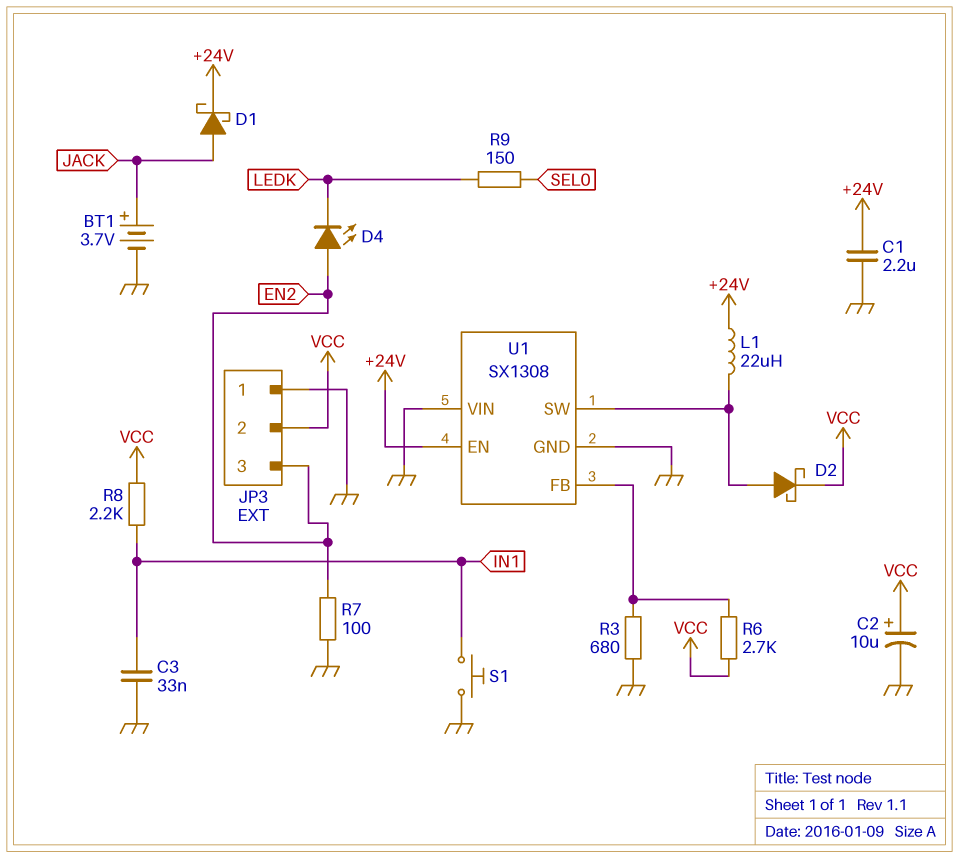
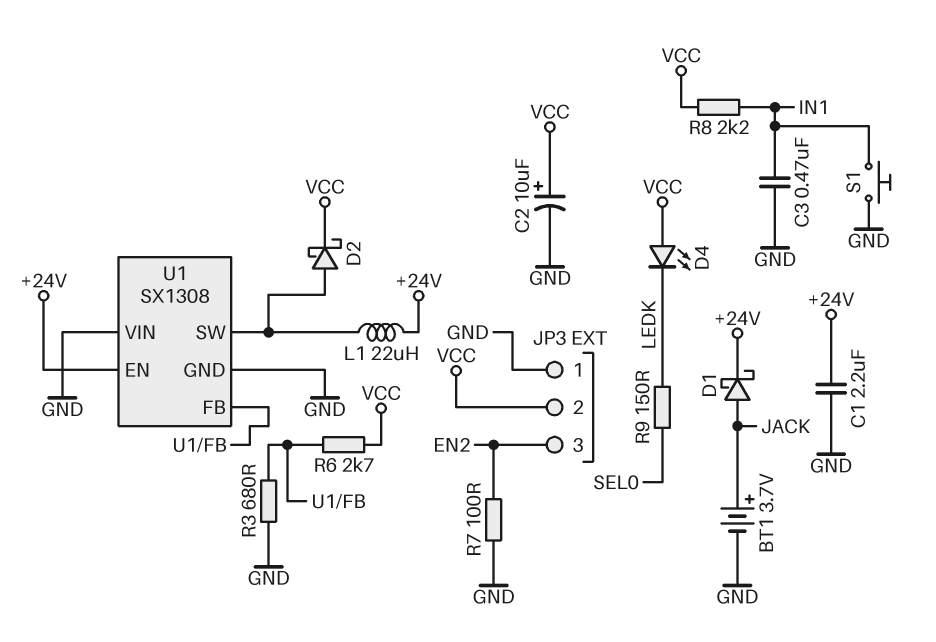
C3: 33nF (GND, IN1) -> 470nF (GND, IN1)
D4: LED (A EN2, K LEDK) -> LED (A VCC, K LEDK)

